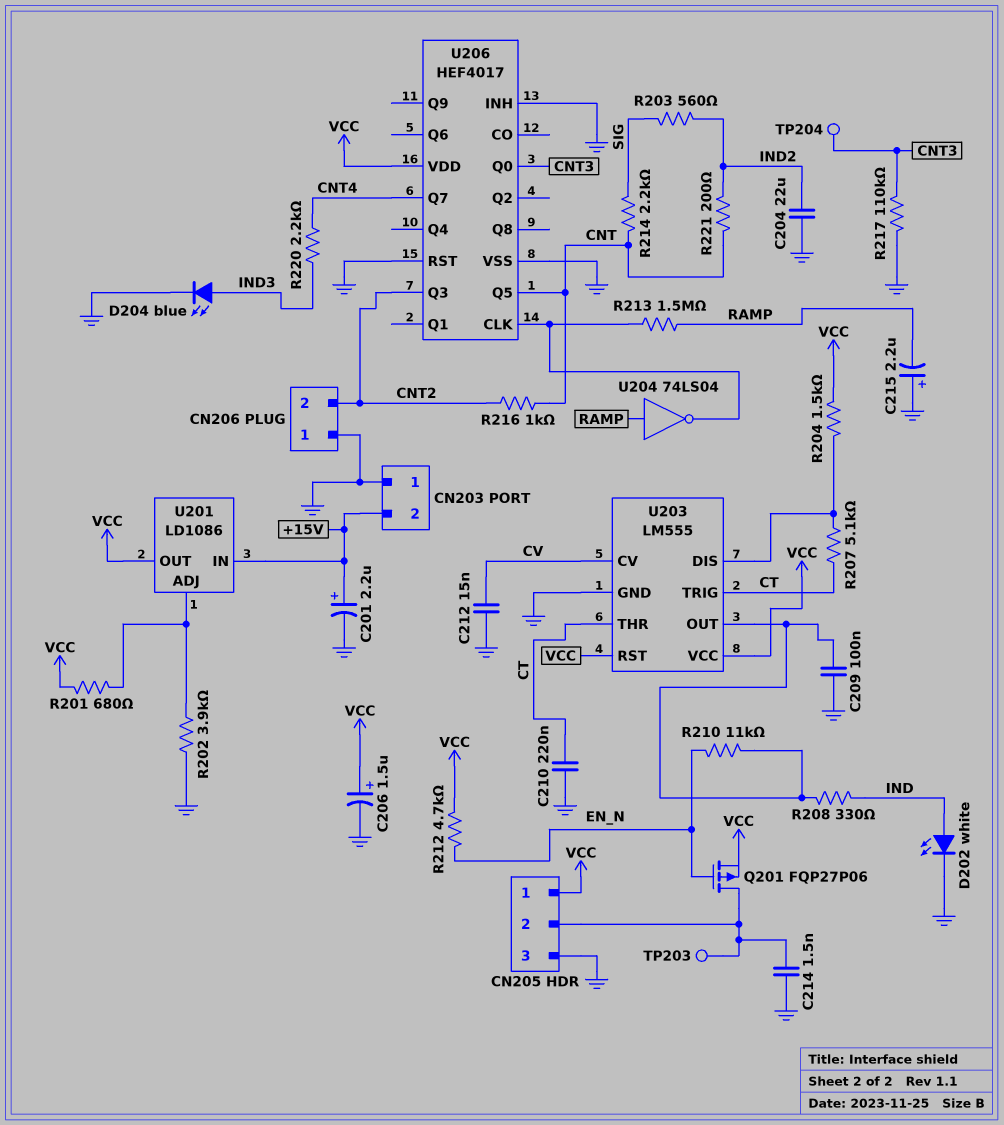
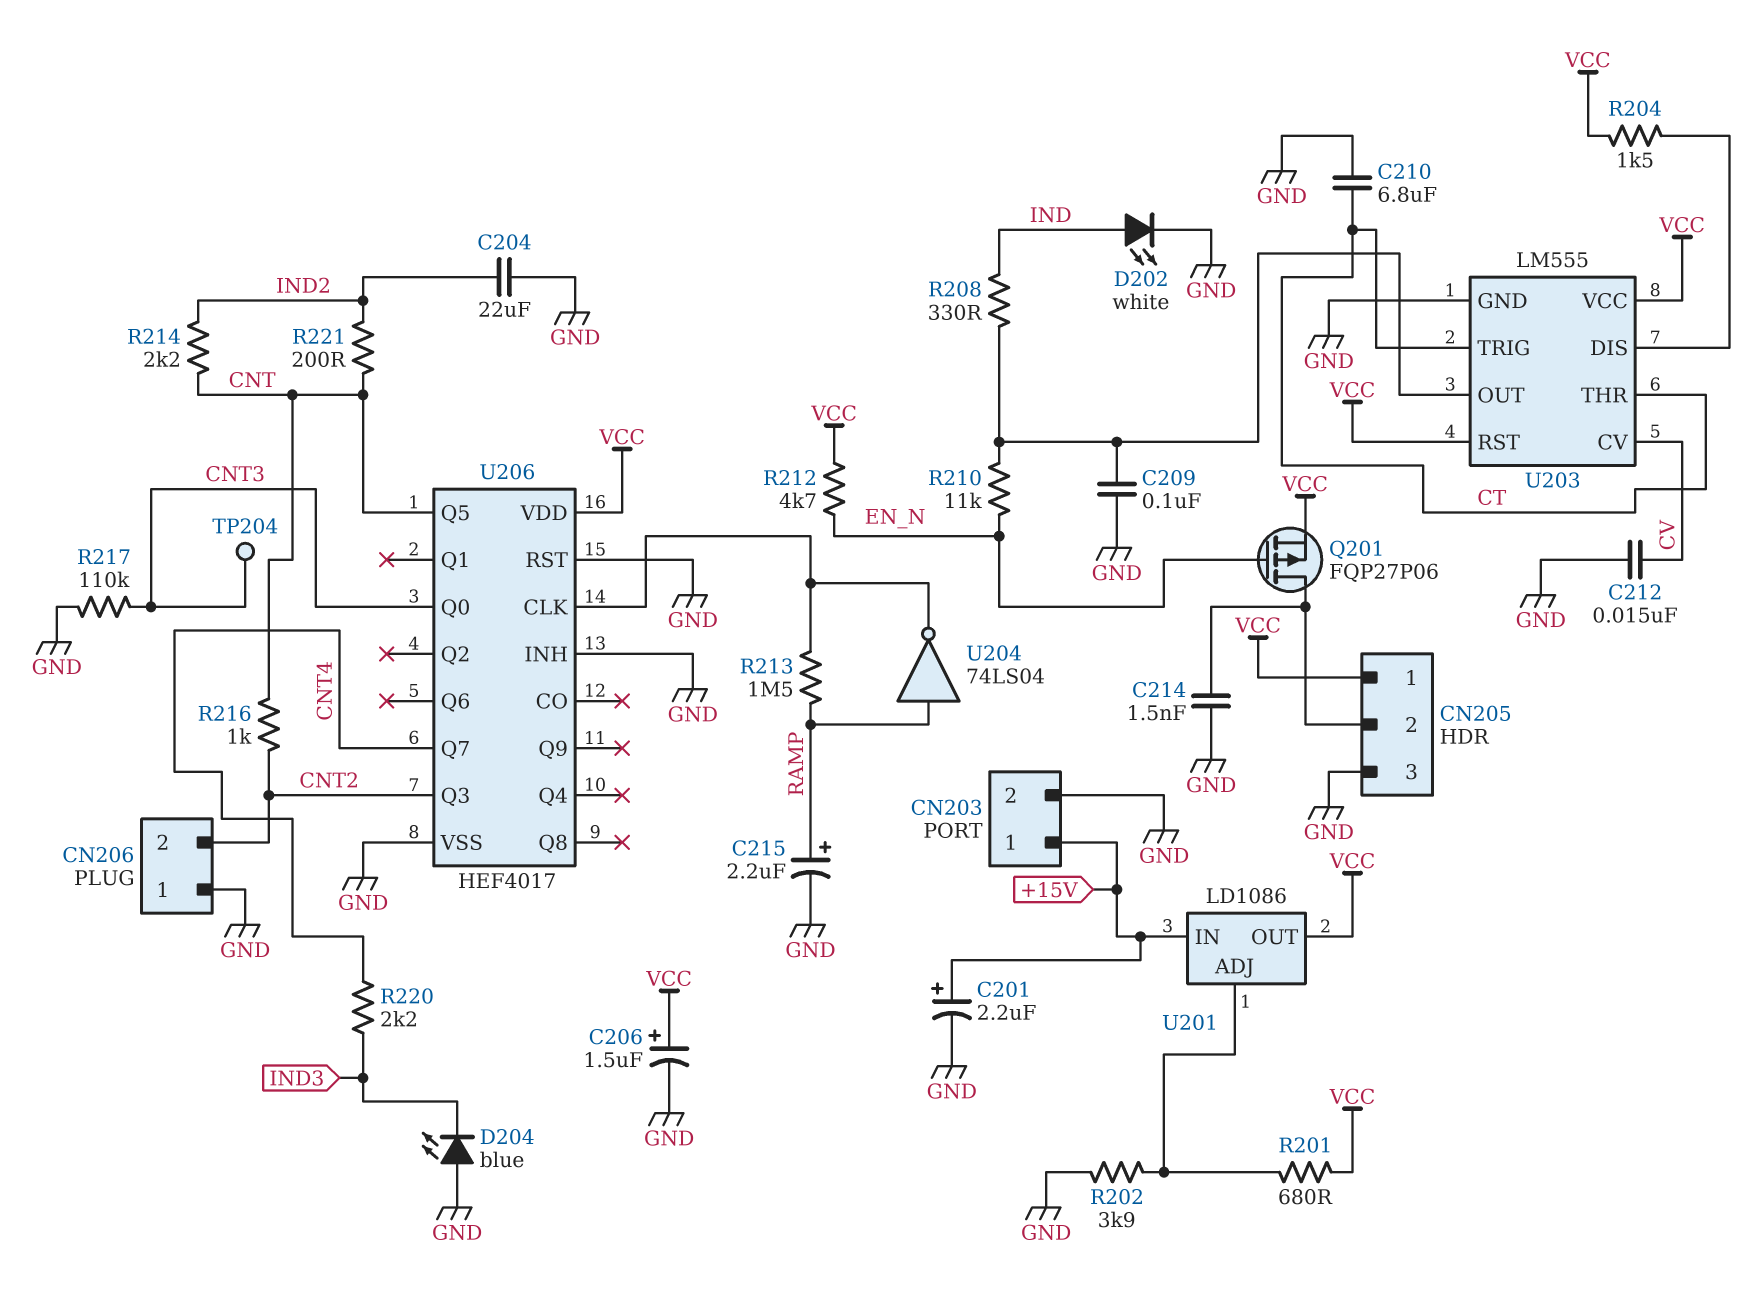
C210: 220nF (CT, GND) -> 6.8uF (CT, GND)
C215: 2.2uF (plus GND, minus RAMP) -> 2.2uF (plus RAMP, minus GND)
CN203 pin 1: GND -> +15V
CN203 pin 2: +15V -> GND
D204: LED blue (A IND3, K GND) -> LED blue (A GND, K IND3)
R203: 560 (IND2, SIG) -> none
R207: 5.1k (CT, U203/DIS) -> none
R214: 2.2k (CNT, SIG) -> 2.2k (CNT, IND2)
TP203: test point (CN205/2) -> none

